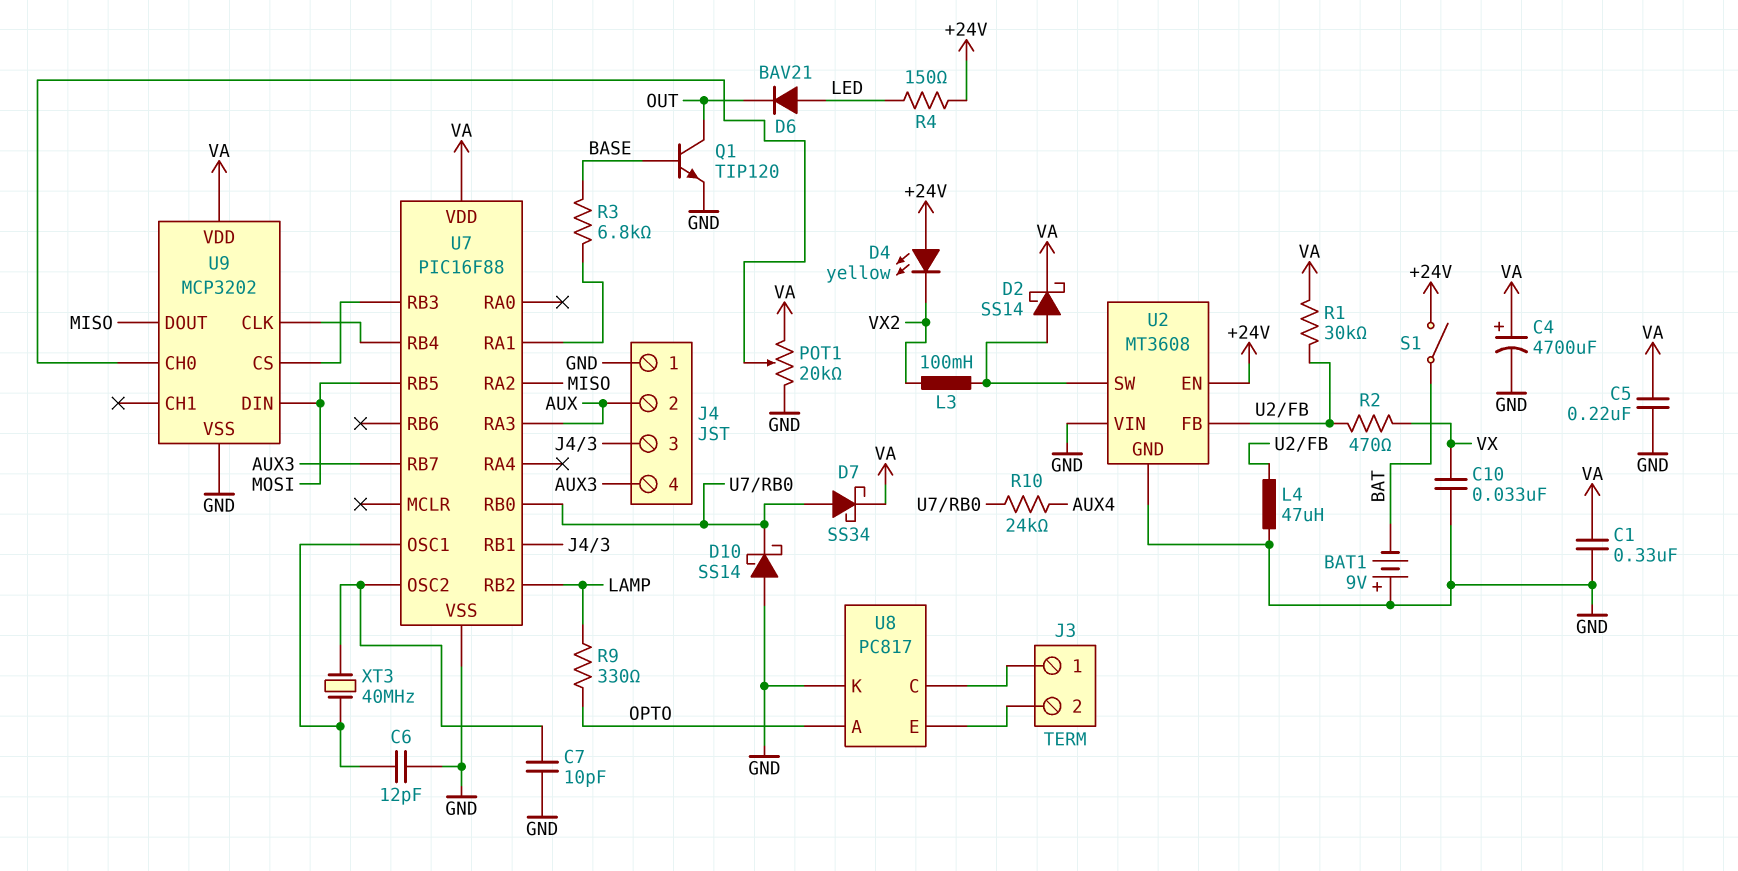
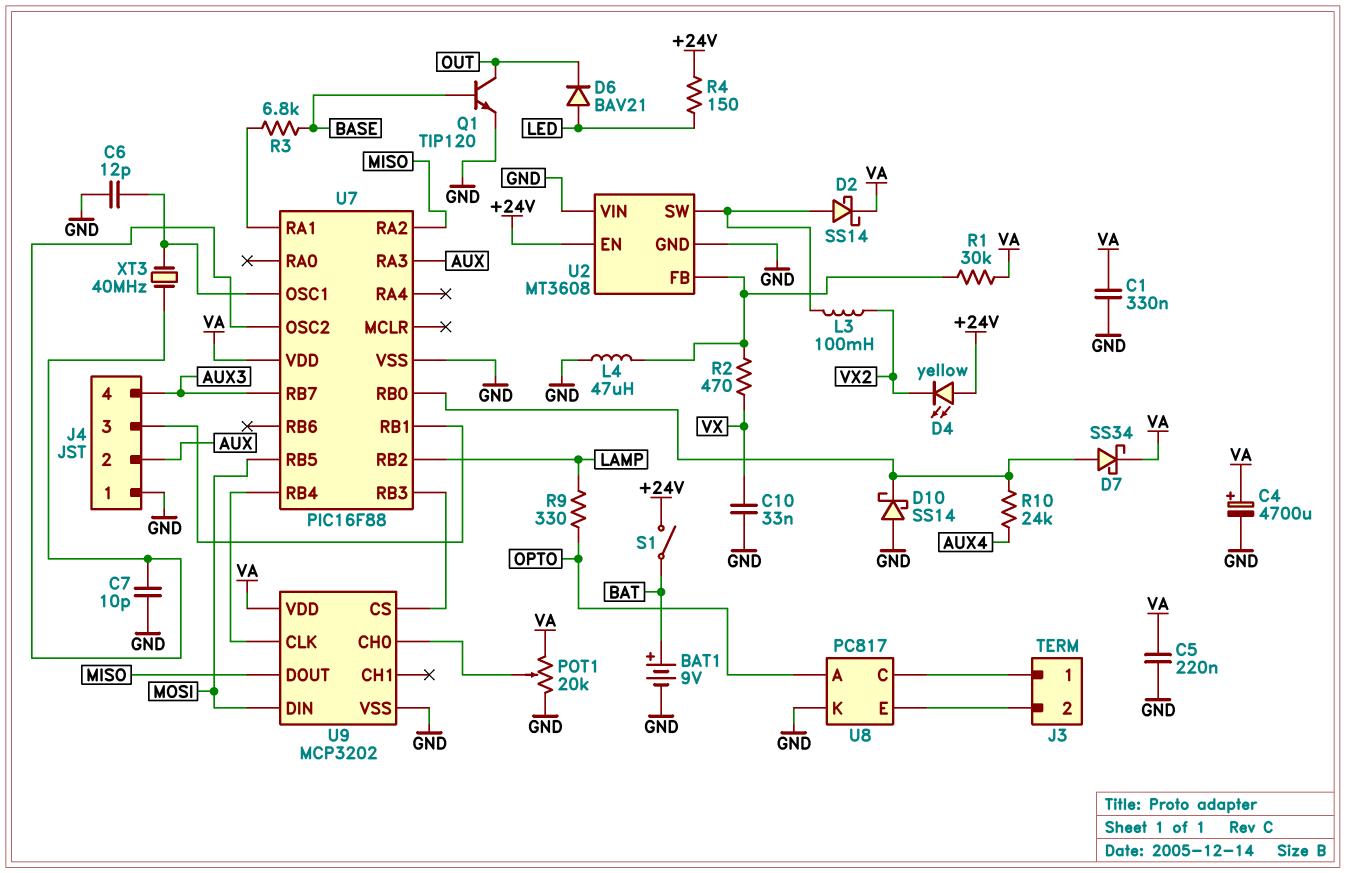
BAT1: 9V (plus GND, minus BAT) -> 9V (plus BAT, minus GND)

